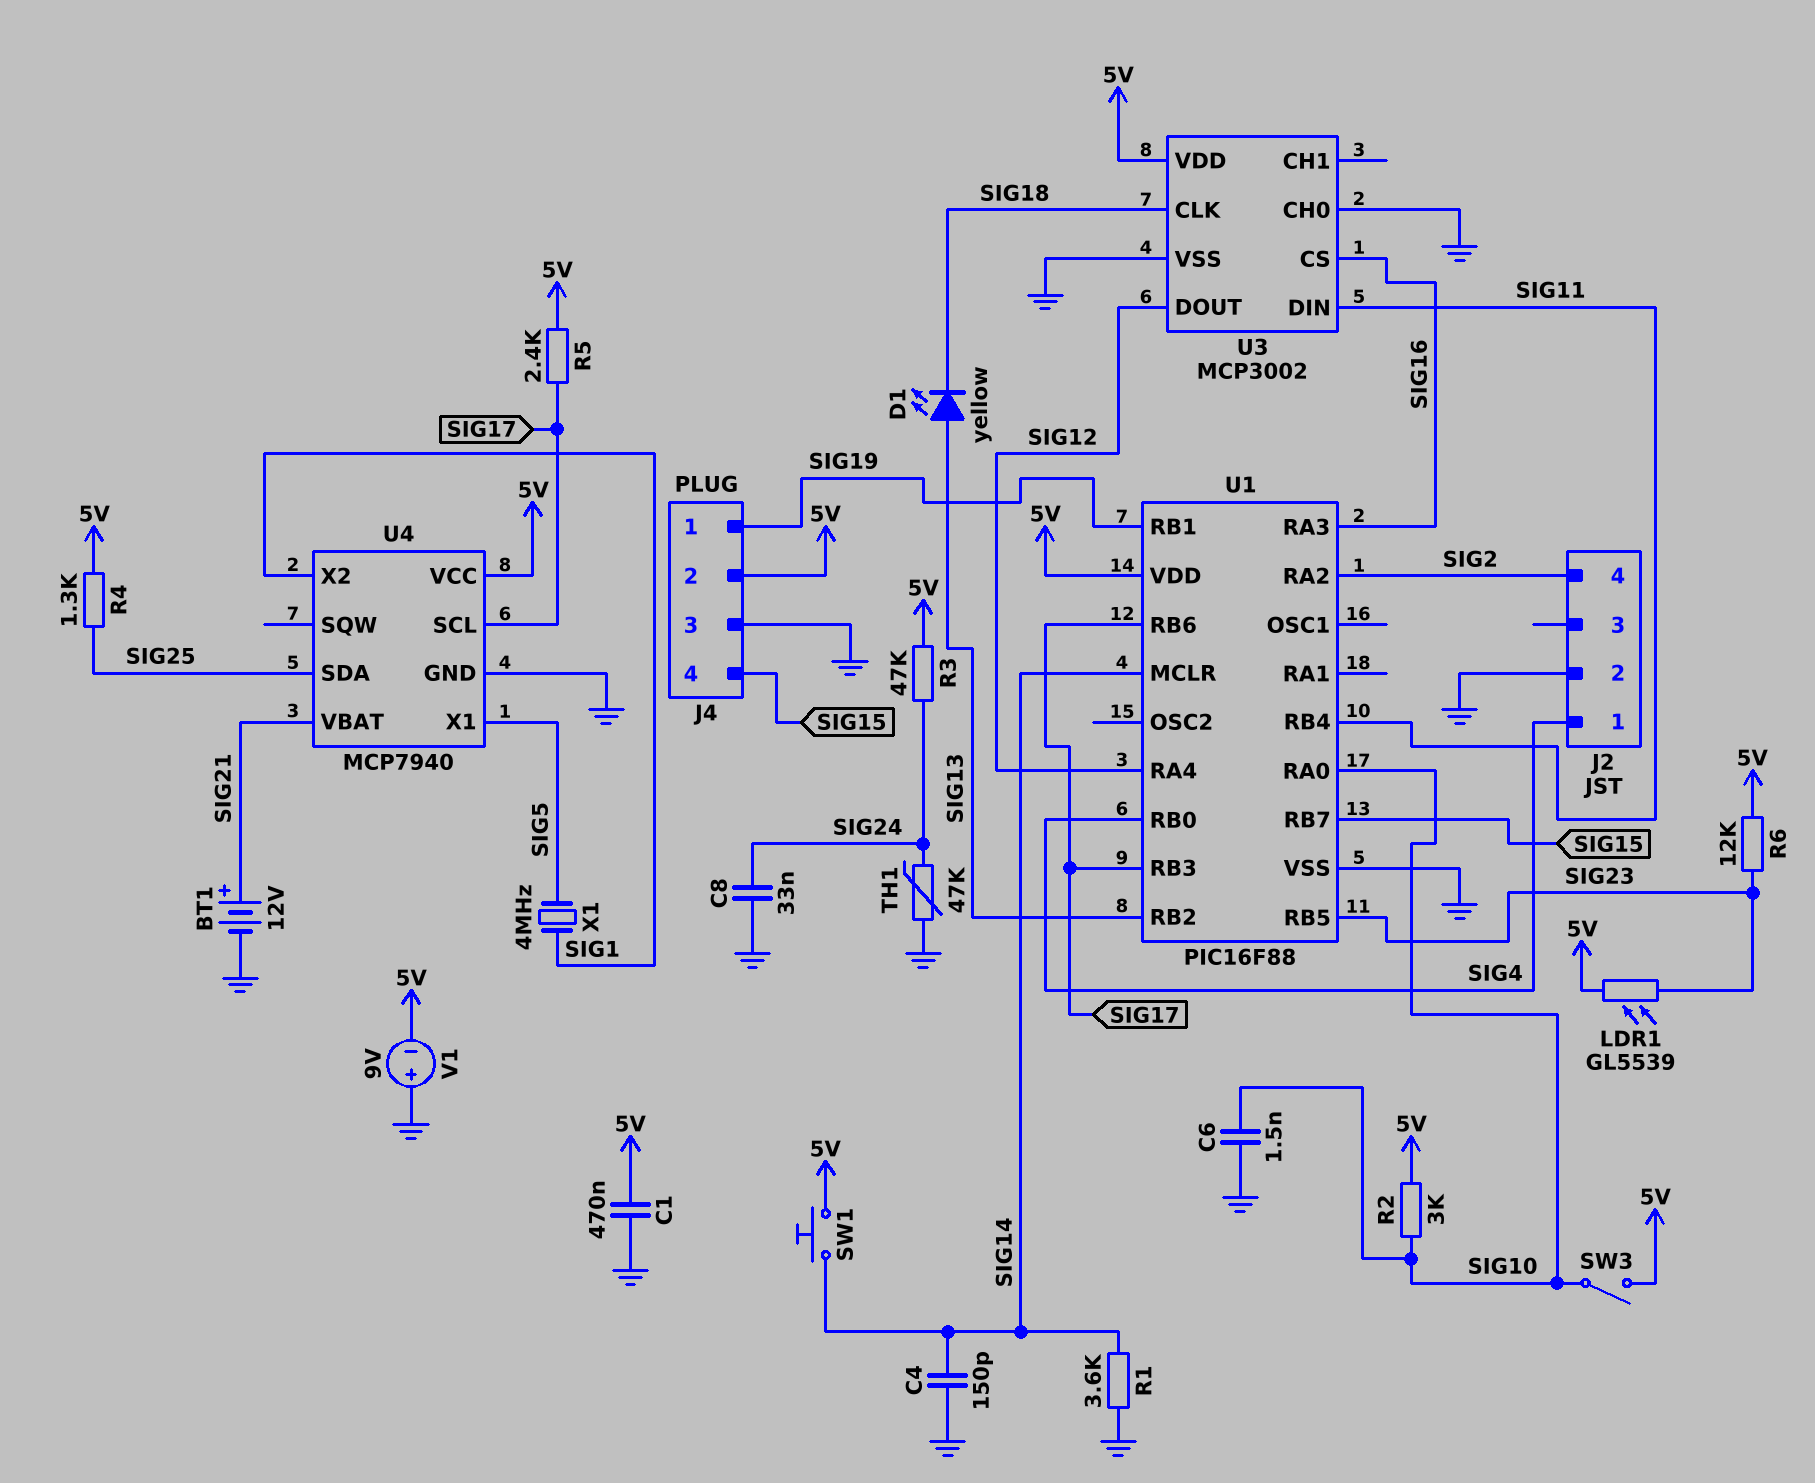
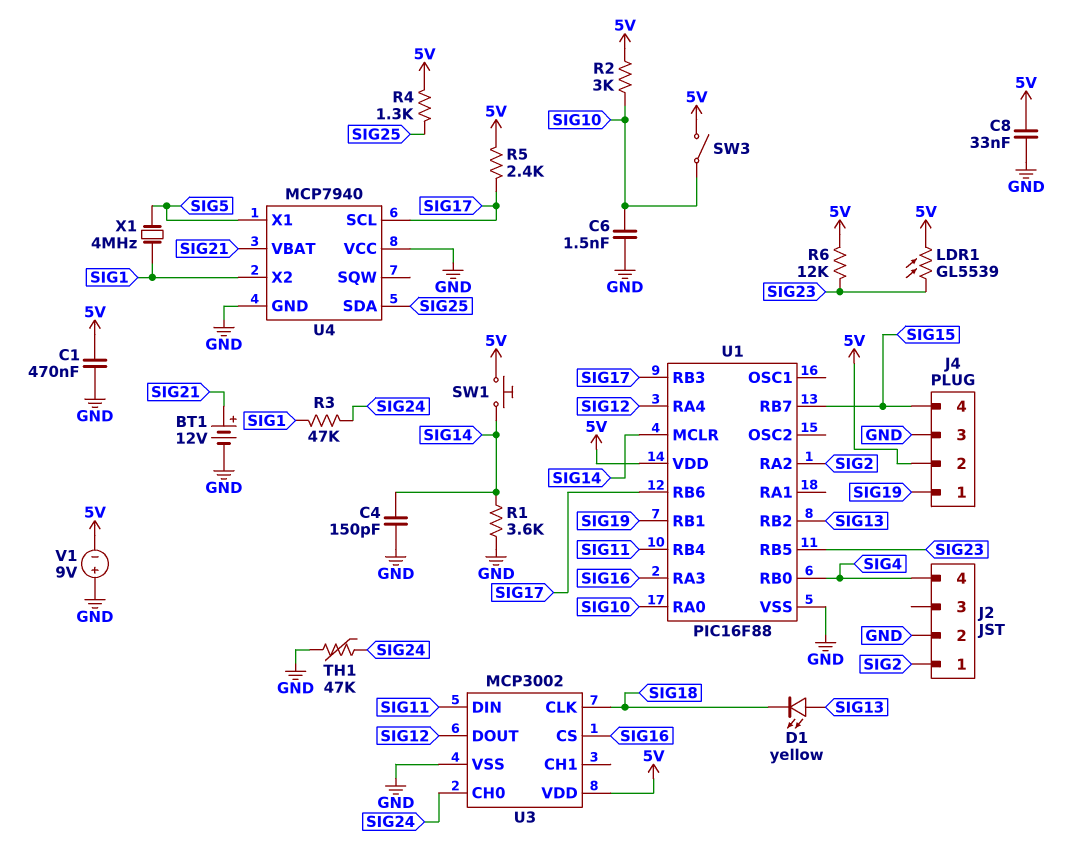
C8: 33nF (GND, SIG24) -> 33nF (5V, GND)
J2 pin 1: SIG4 -> SIG2
J2 pin 4: SIG2 -> SIG4
R3: 47k (5V, SIG24) -> 47k (SIG1, SIG24)
U3 pin CH0: GND -> SIG24
U4 pin VCC: 5V -> GND

